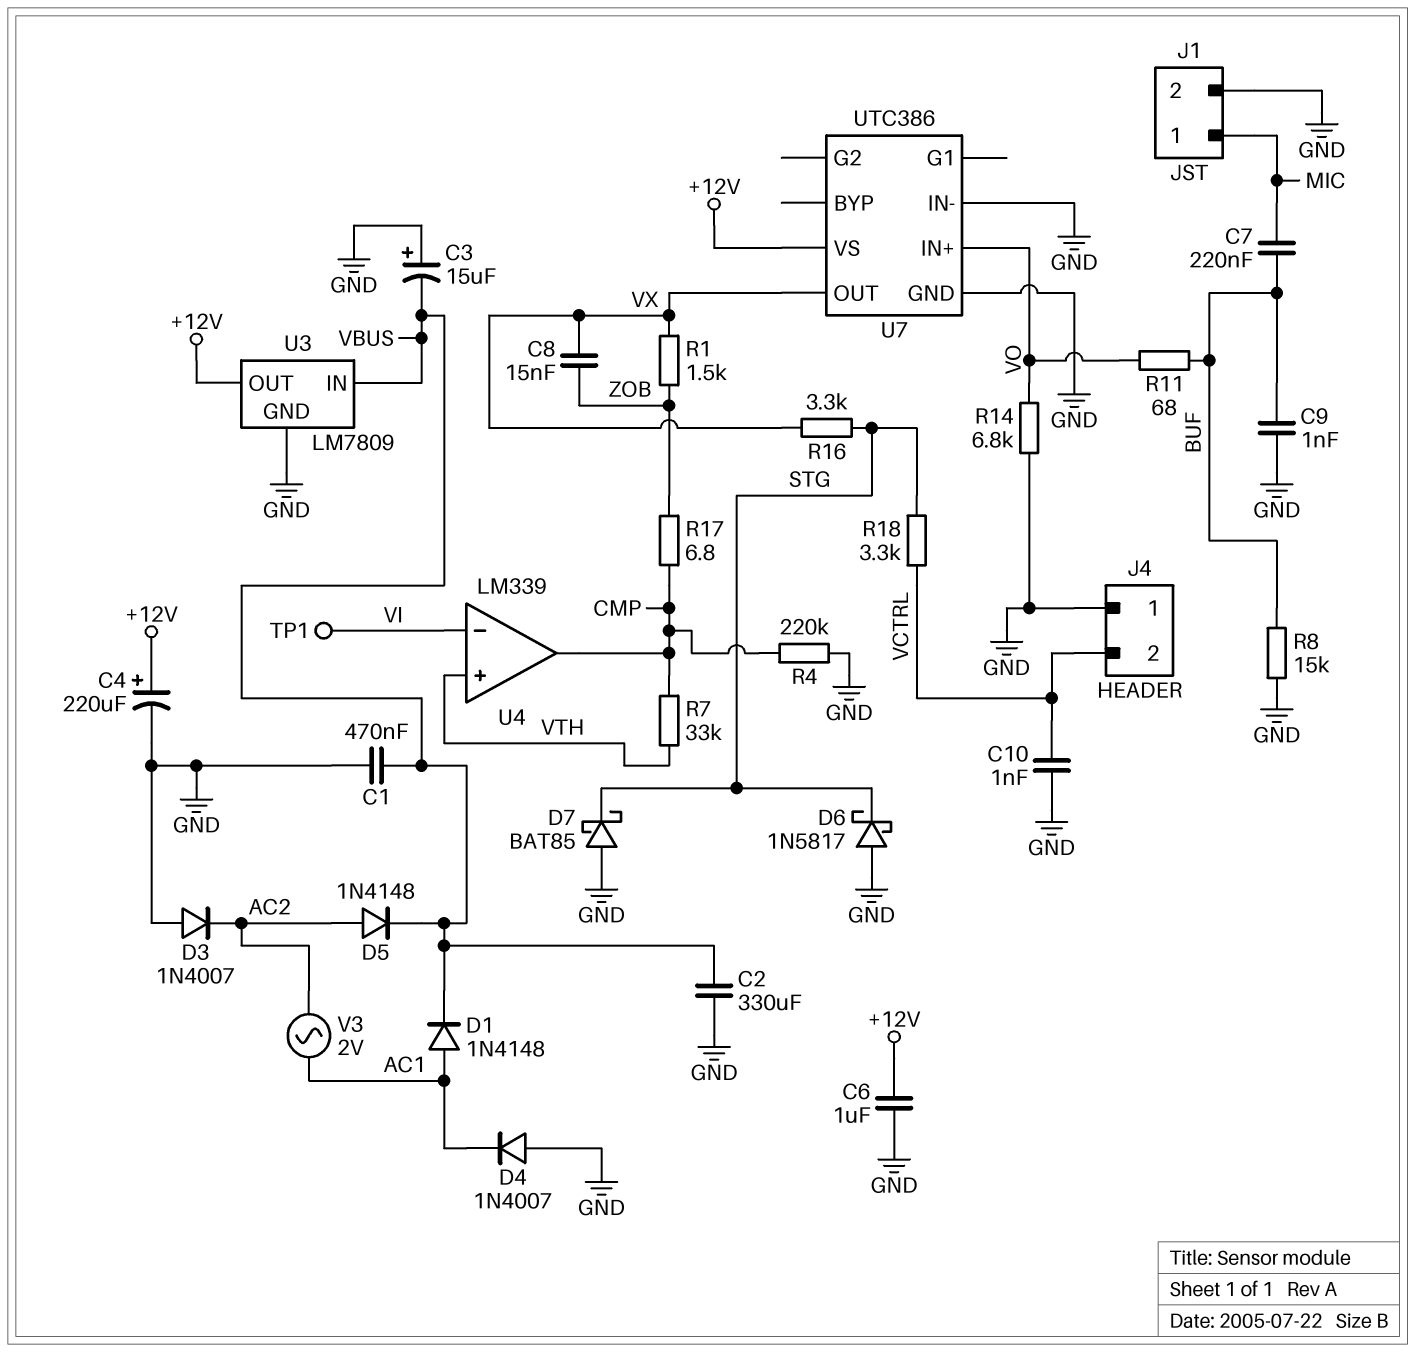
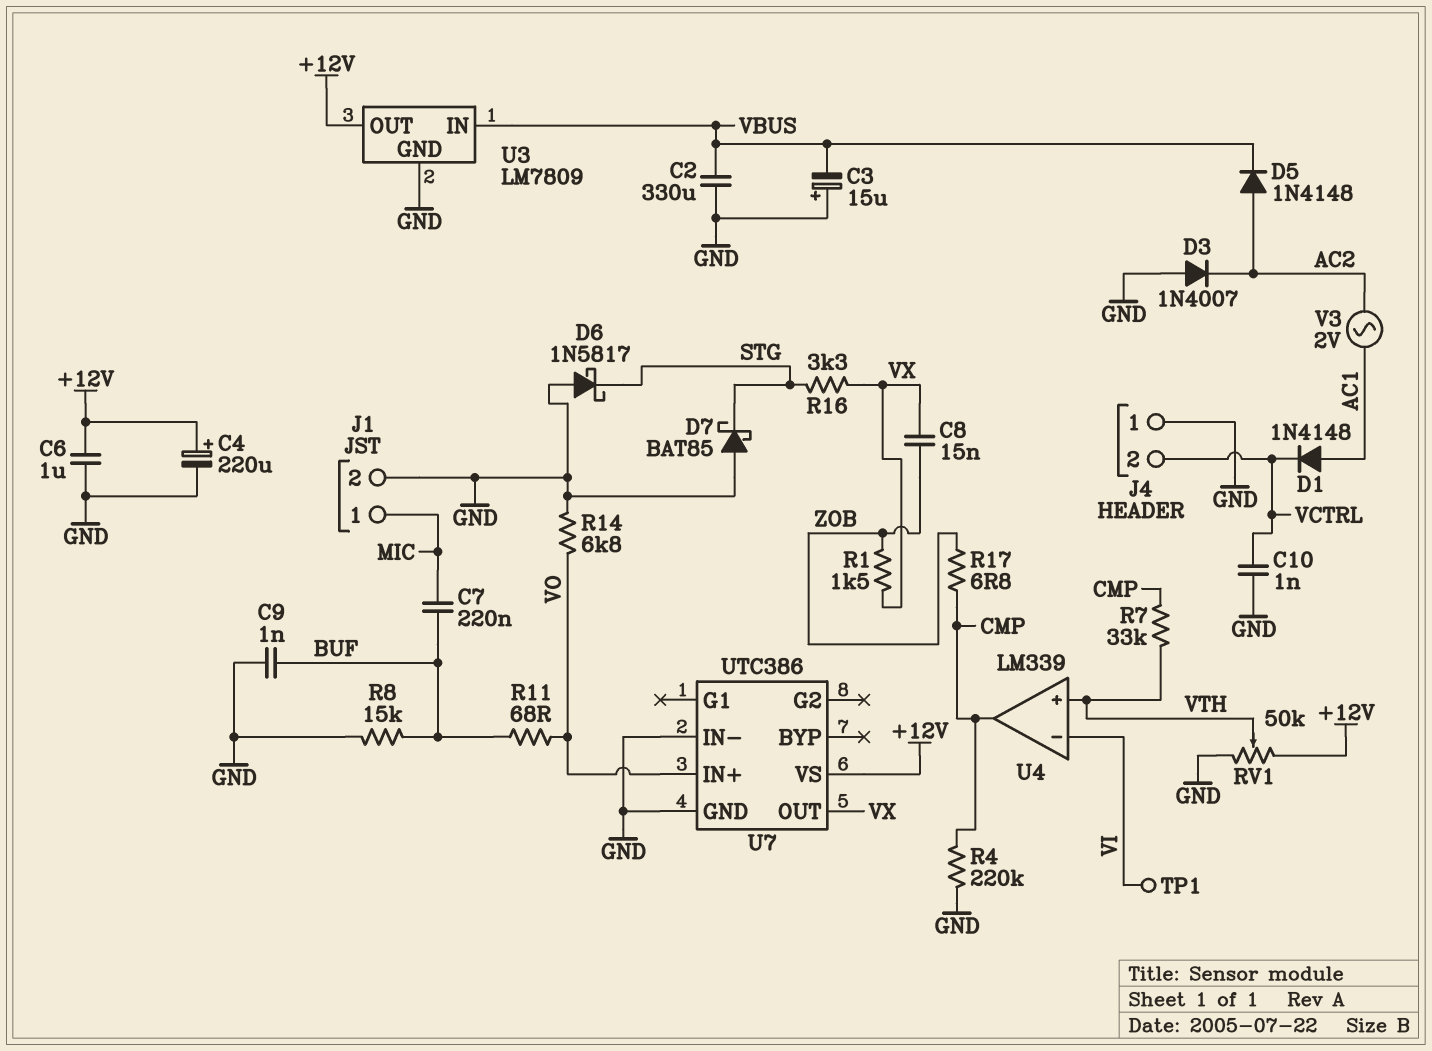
C1: 470nF (GND, VBUS) -> none
D1: diode 1N4148 (A AC1, K VBUS) -> diode 1N4148 (A AC1, K VCTRL)
D4: diode 1N4007 (A GND, K AC1) -> none
R18: 3.3k (STG, VCTRL) -> none
RV1: none -> 50k (+12V, GND, wiper VTH)

